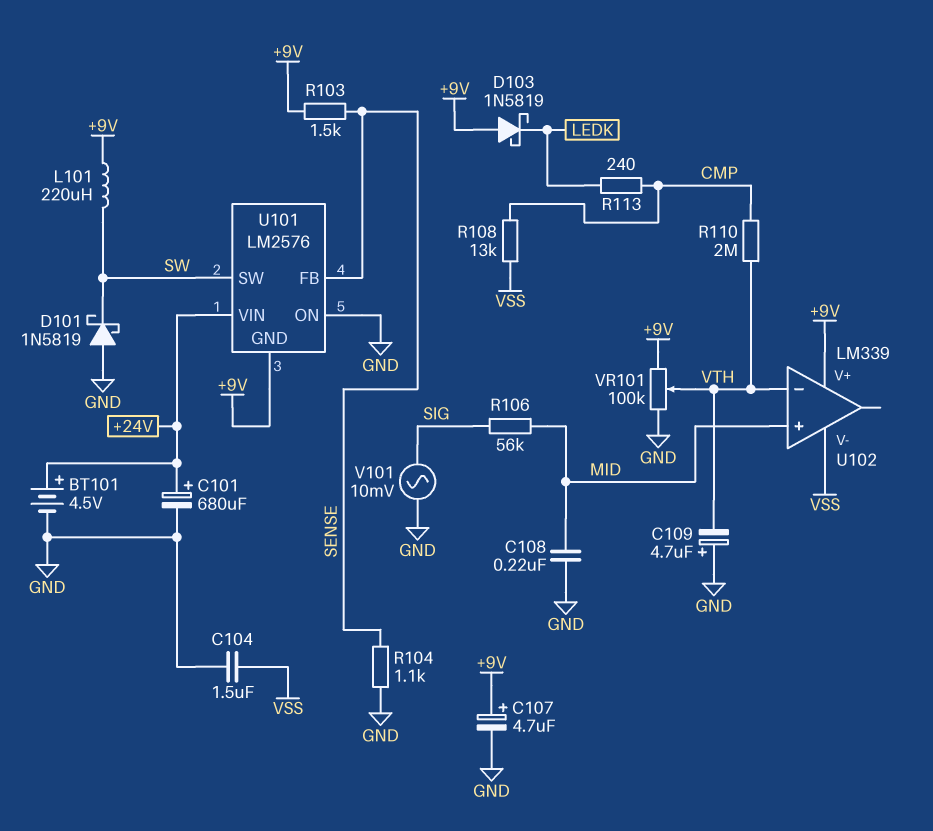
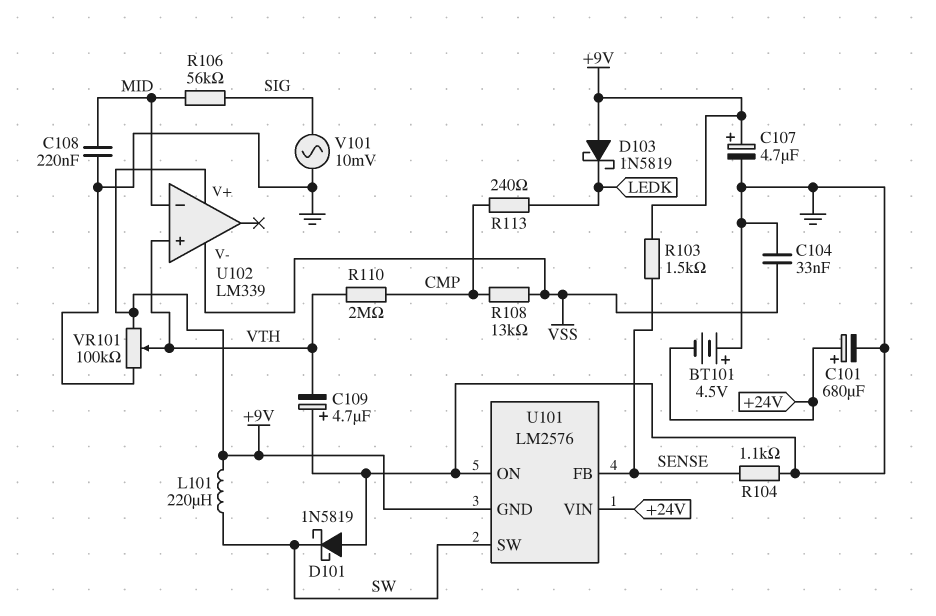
BT101: 4.5V (plus +24V, minus GND) -> 4.5V (plus GND, minus +24V)
C104: 1.5uF (GND, VSS) -> 33nF (GND, VSS)
U102 pin in+: MID -> VTH
U102 pin in-: VTH -> MID

